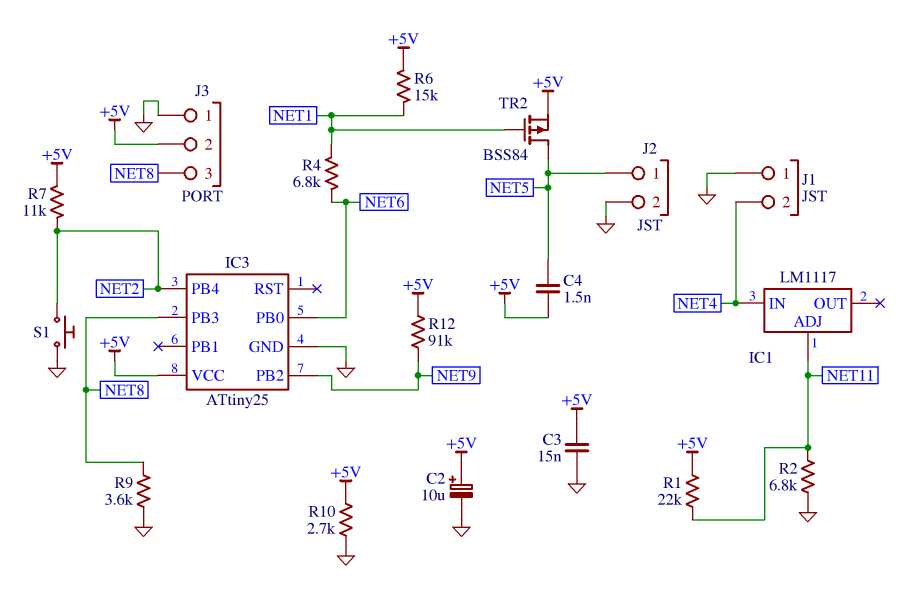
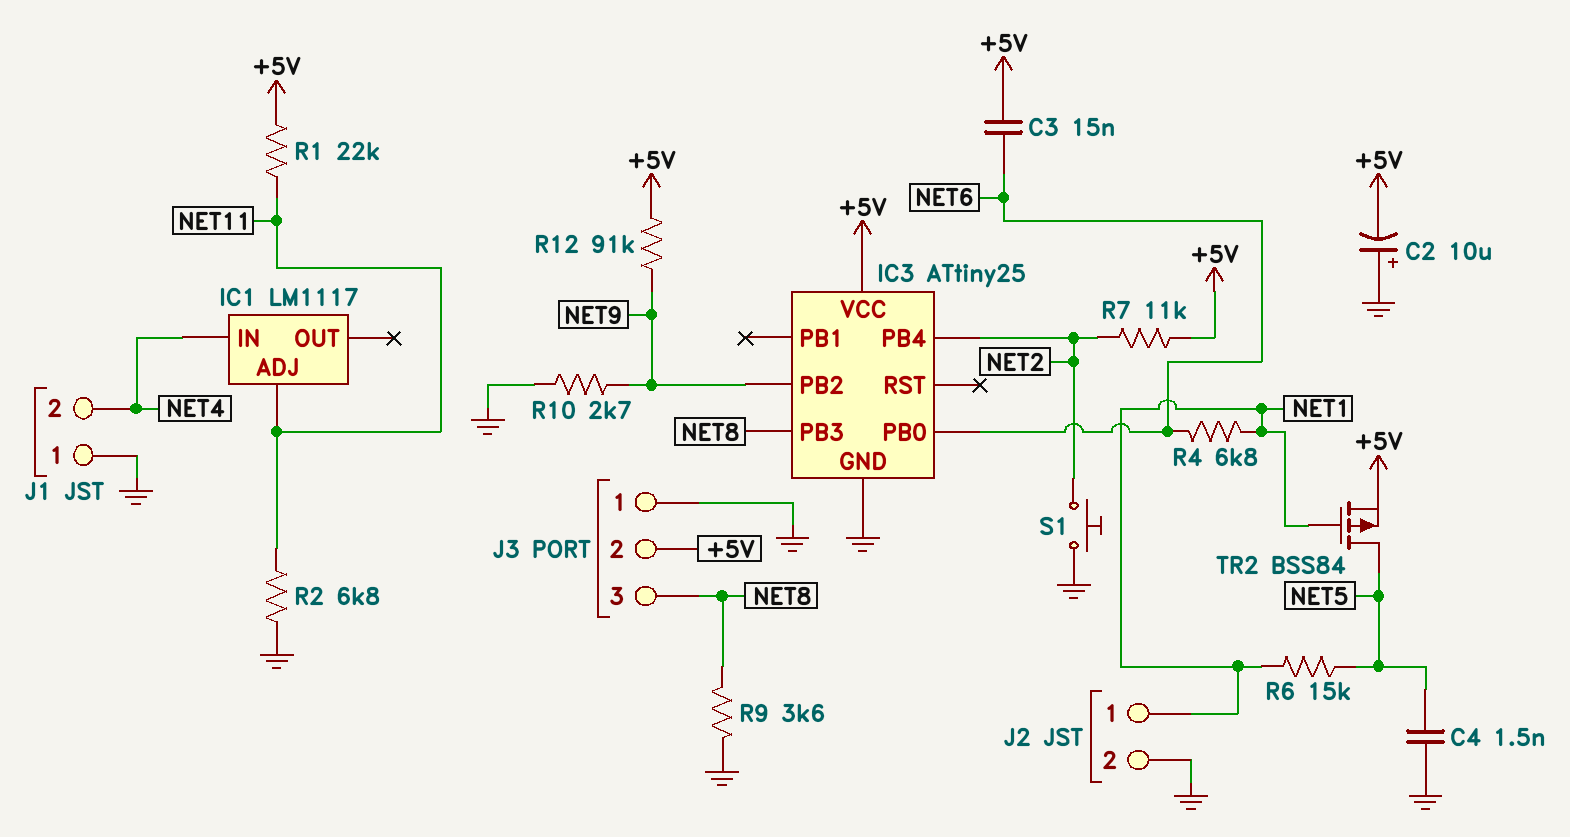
C2: 10uF (plus +5V, minus GND) -> 10uF (plus GND, minus +5V)
C3: 15nF (+5V, GND) -> 15nF (+5V, NET6)
C4: 1.5nF (+5V, NET5) -> 1.5nF (GND, NET5)
J2 pin 1: NET5 -> NET1
R6: 15k (+5V, NET1) -> 15k (NET1, NET5)
R10: 2.7k (+5V, GND) -> 2.7k (GND, NET9)

